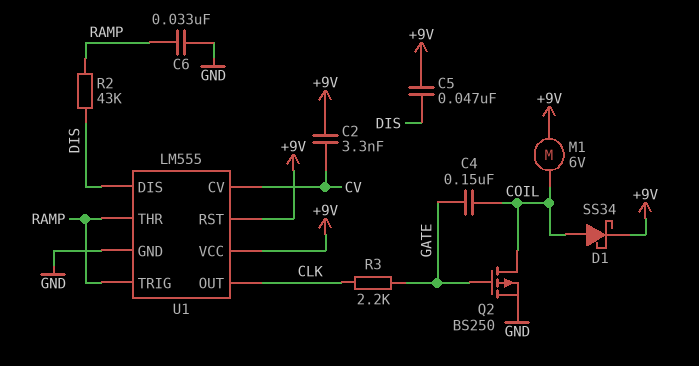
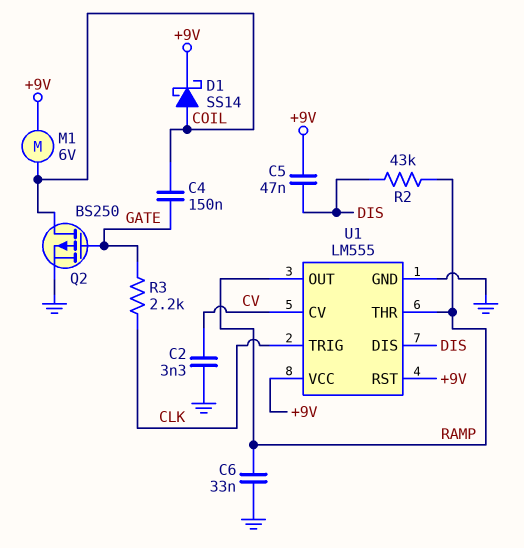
C2: 3.3nF (+9V, CV) -> 3.3nF (CV, GND)
D1: schottky SS34 (A COIL, K +9V) -> schottky SS14 (A COIL, K +9V)
U1 pin OUT: CLK -> RAMP
U1 pin TRIG: RAMP -> CLK

